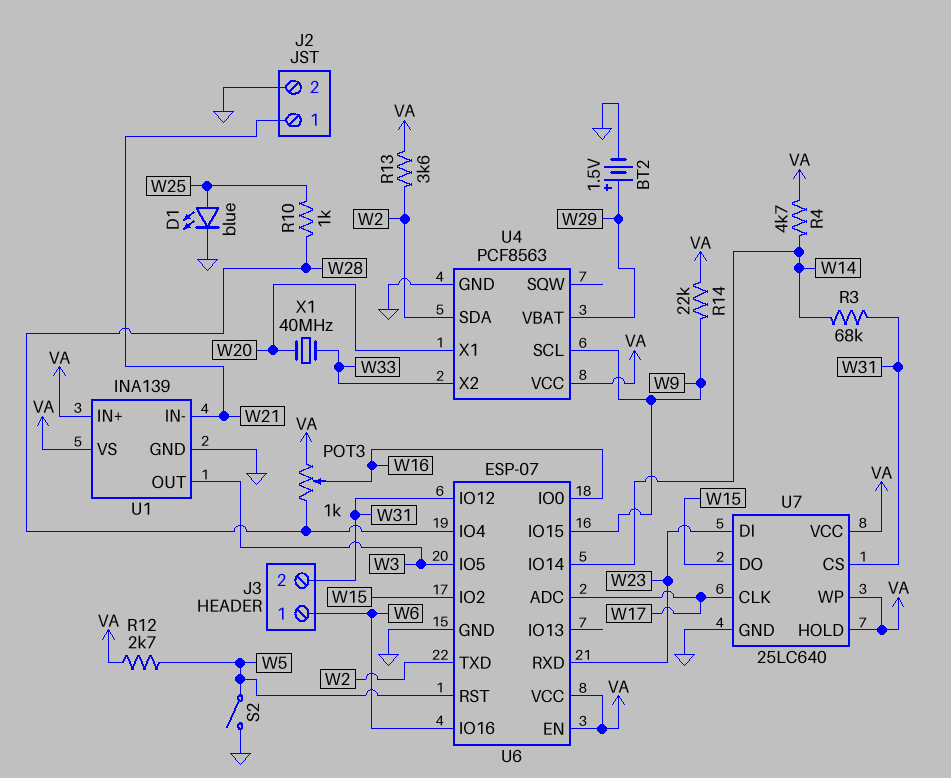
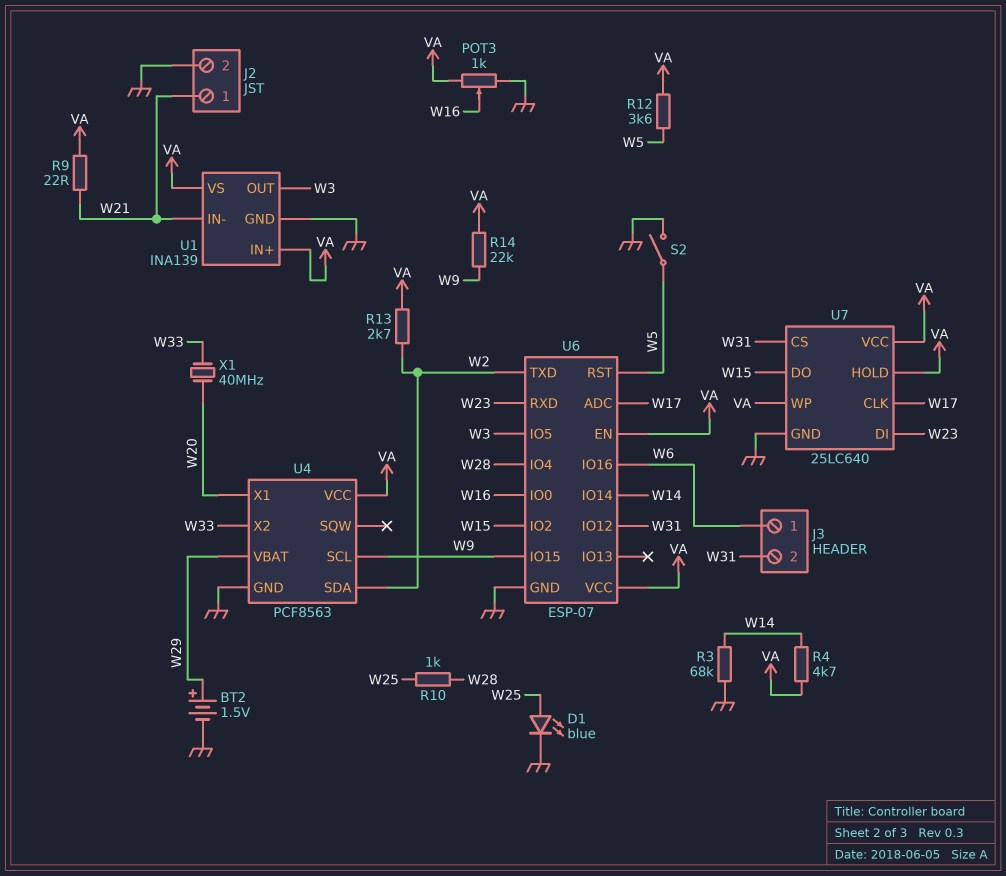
POT3: 1k (VA, W28, wiper W16) -> 1k (GND, VA, wiper W16)
R3: 68k (W14, W31) -> 68k (GND, W14)
R9: none -> 22 (VA, W21)
R12: 2.7k (VA, W5) -> 3.6k (VA, W5)
R13: 3.6k (VA, W2) -> 2.7k (VA, W2)

